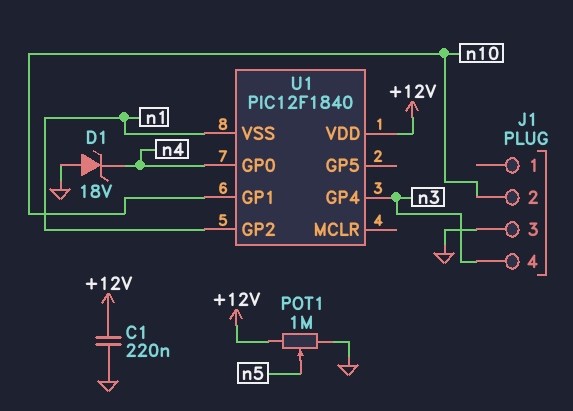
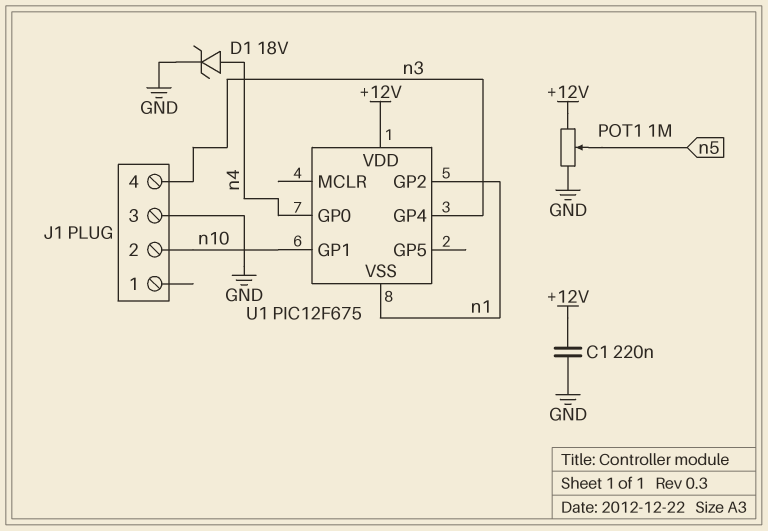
D1: zener 18V (A GND, K n4) -> zener 18V (A n4, K GND)
U1: PIC12F1840 -> PIC12F675

